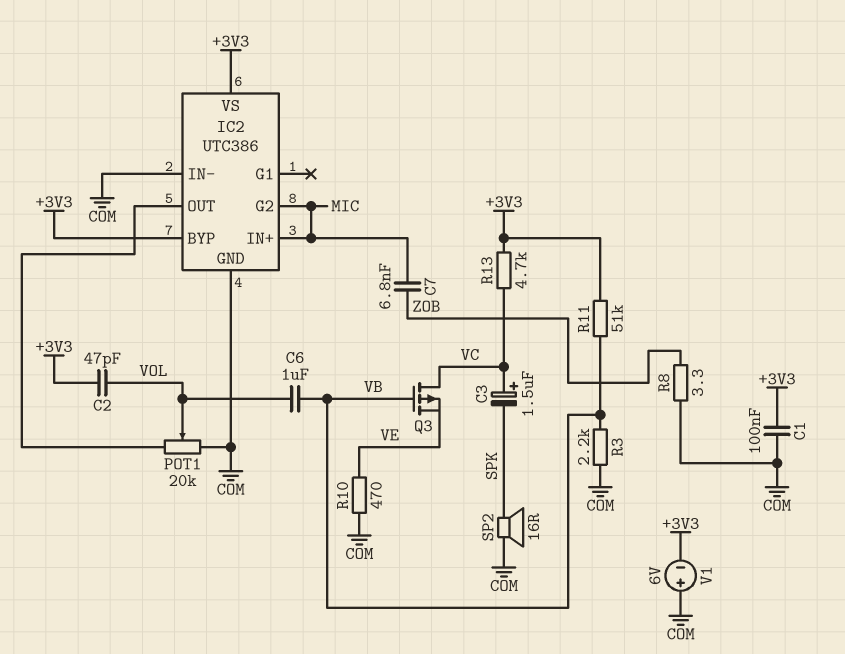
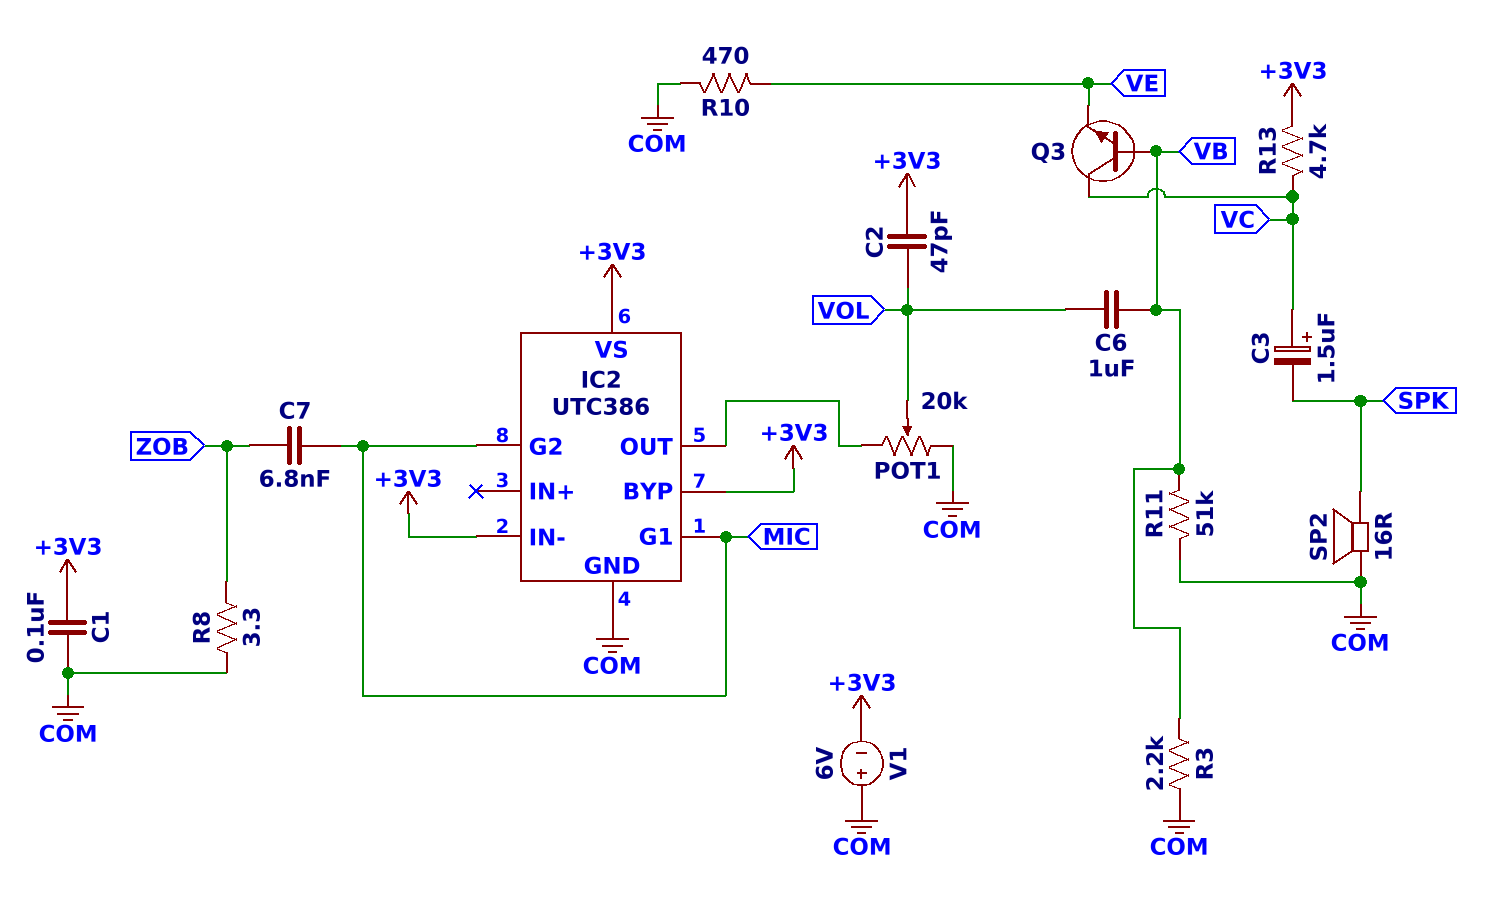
IC2 pin G1: none -> MIC
IC2 pin IN+: MIC -> none
IC2 pin IN-: COM -> +3V3
Q3: PMOS (G VB, D VC, S VE) -> NPN (B VB, C VC, E VE)
R11: 51k (+3V3, VB) -> 51k (COM, VB)

